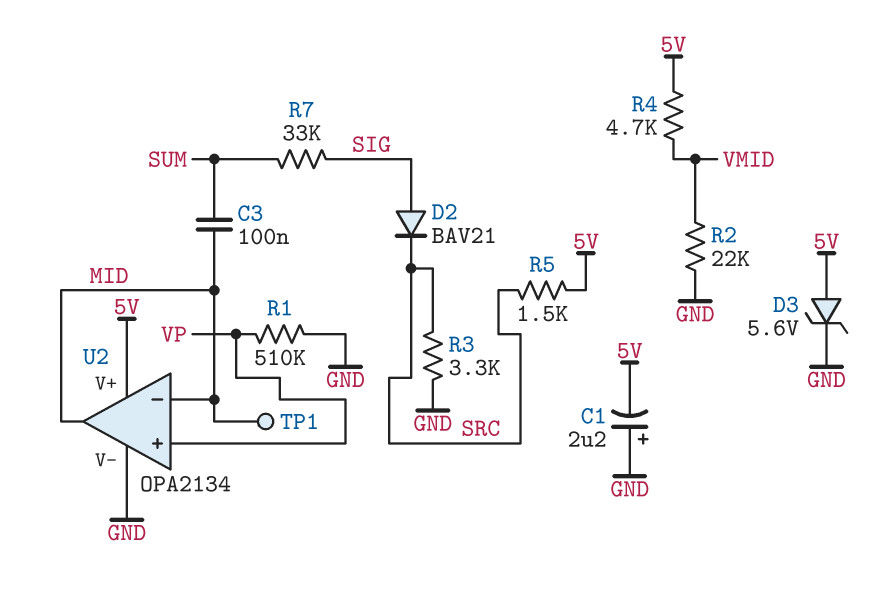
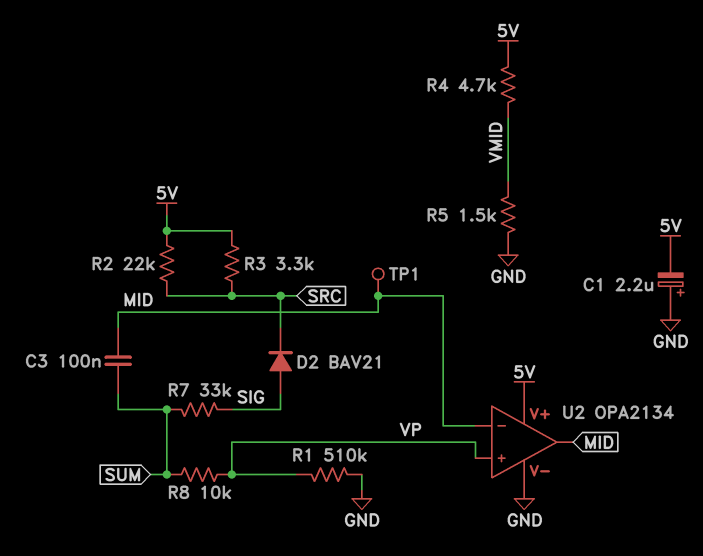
D3: zener 5.6V (A 5V, K GND) -> none
R2: 22k (GND, VMID) -> 22k (5V, SRC)
R3: 3.3k (GND, SRC) -> 3.3k (5V, SRC)
R5: 1.5k (5V, SRC) -> 1.5k (GND, VMID)
R8: none -> 10k (SUM, VP)

